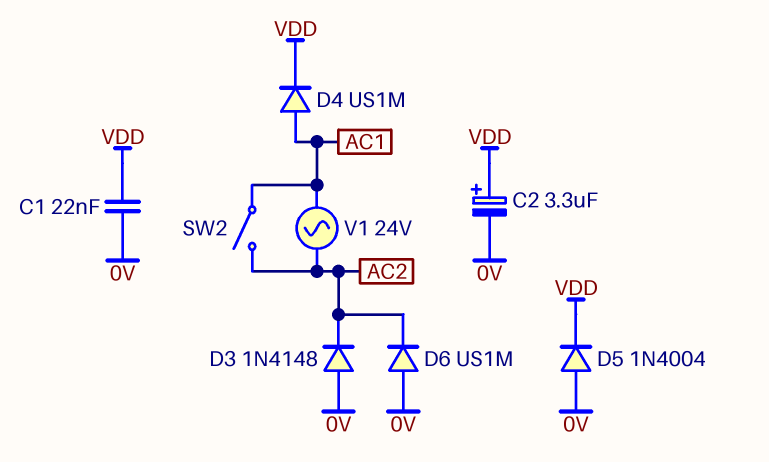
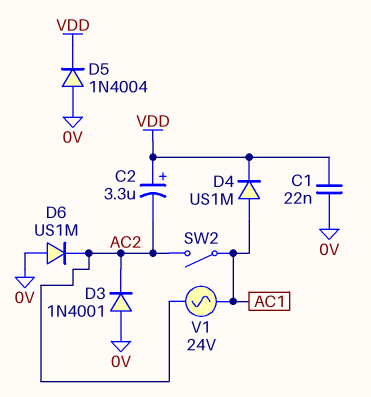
C2: 3.3uF (plus VDD, minus 0V) -> 3.3uF (plus VDD, minus AC2)
D3: diode 1N4148 (A 0V, K AC2) -> diode 1N4001 (A 0V, K AC2)

